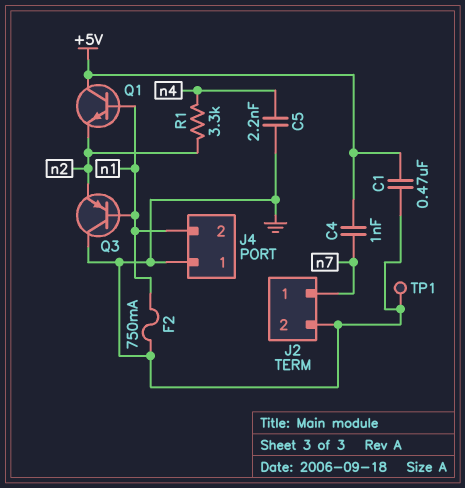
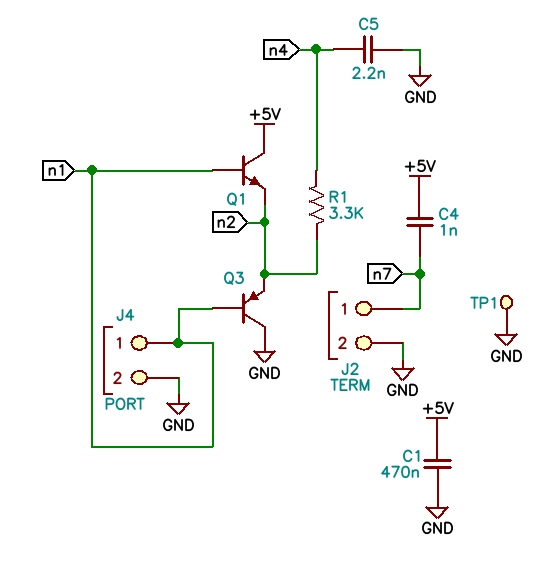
F2: 750mA (GND, n1) -> none
J4 pin 1: GND -> n1
J4 pin 2: n1 -> GND

